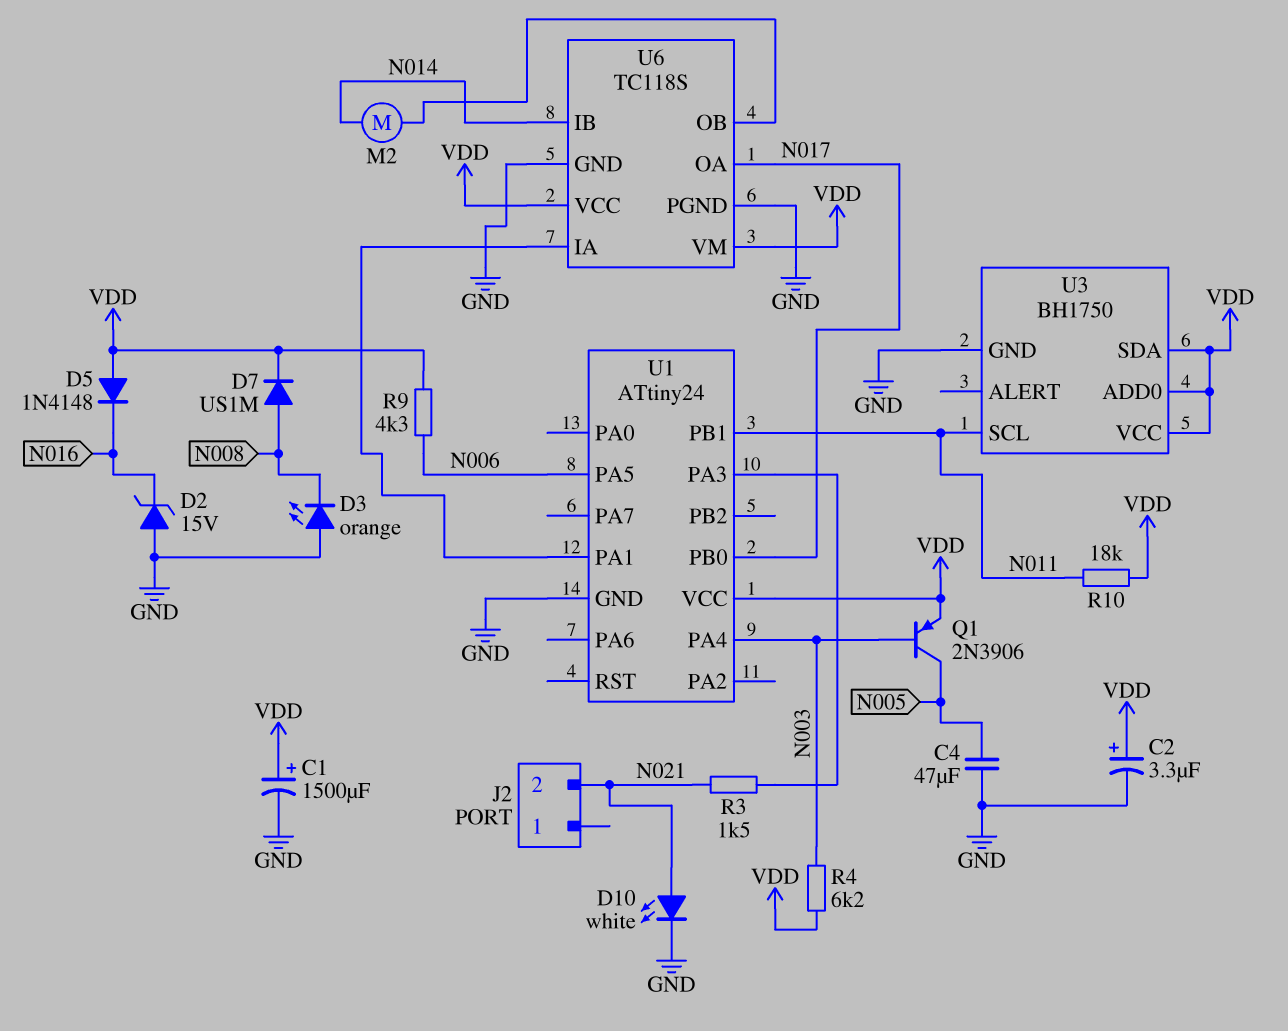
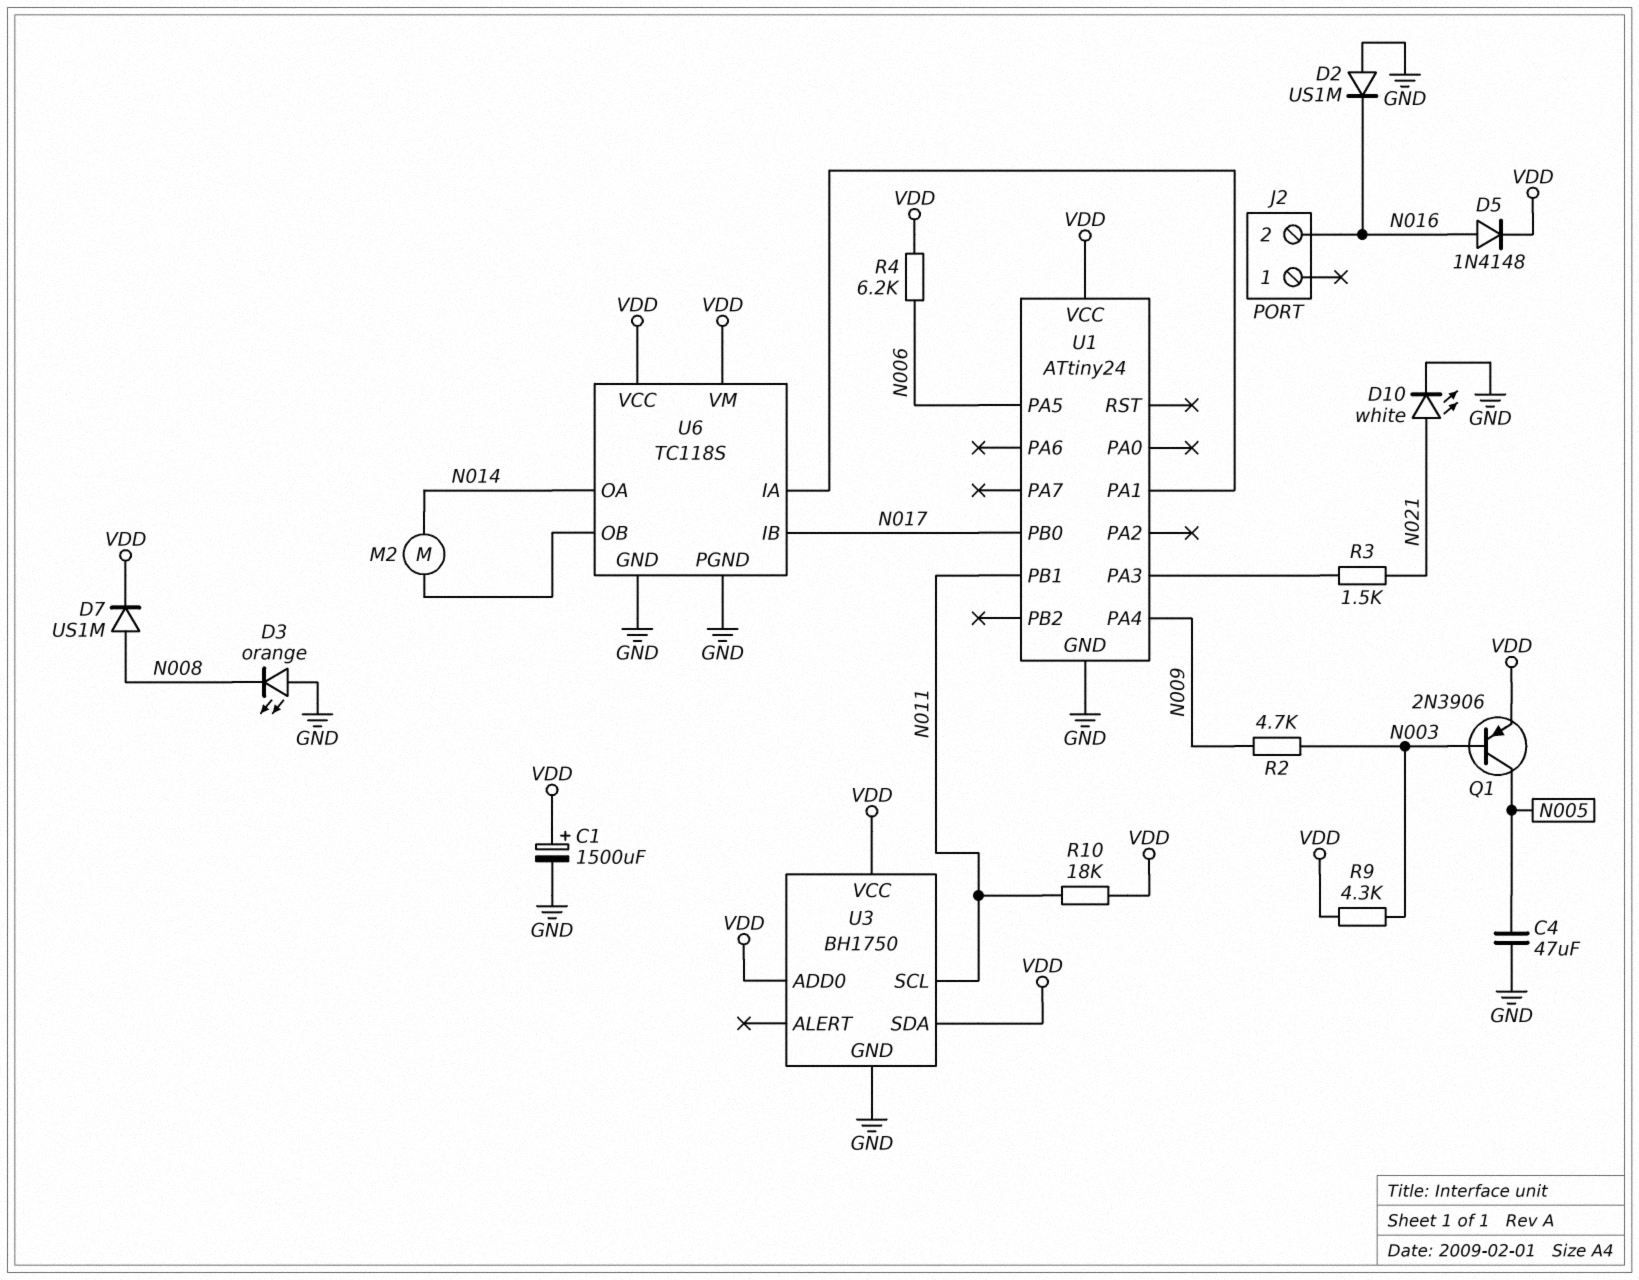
C2: 3.3uF (plus VDD, minus GND) -> none
D2: zener 15V (A GND, K N016) -> diode US1M (A GND, K N016)
D5: diode 1N4148 (A VDD, K N016) -> diode 1N4148 (A N016, K VDD)
J2 pin 2: N021 -> N016
R2: none -> 4.7k (N003, N009)
R4: 6.2k (N003, VDD) -> 6.2k (N006, VDD)
R9: 4.3k (N006, VDD) -> 4.3k (N003, VDD)
U1 pin PA4: N003 -> N009
U6 pin IB: N014 -> N017
U6 pin OA: N017 -> N014

